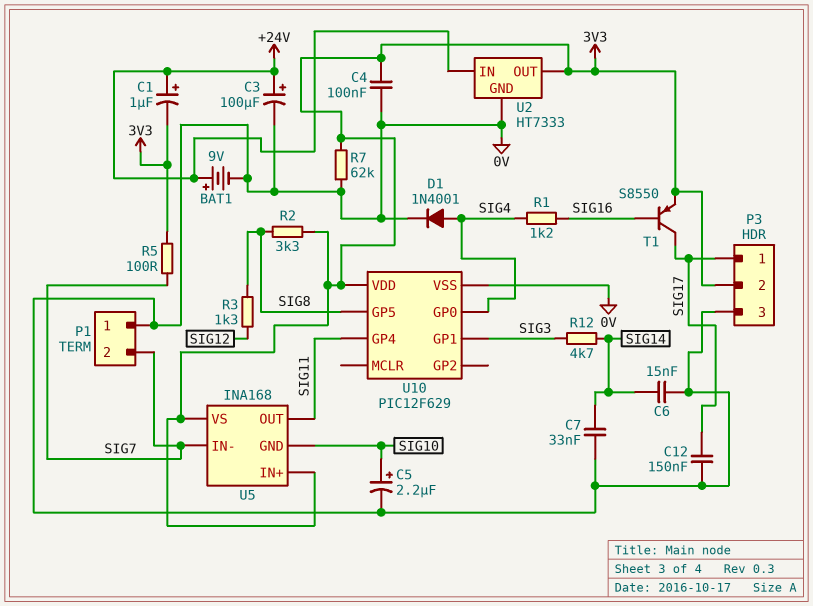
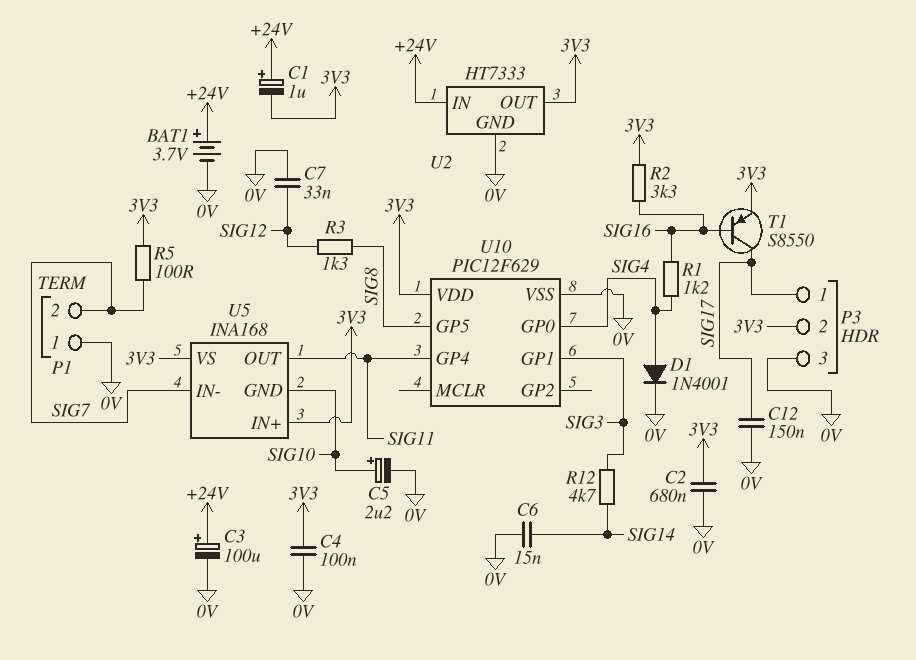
BAT1: 9V (plus +24V, minus 0V) -> 3.7V (plus +24V, minus 0V)
C2: none -> 680nF (0V, 3V3)
C7: 33nF (0V, SIG14) -> 33nF (0V, SIG12)
R2: 3.3k (3V3, SIG8) -> 3.3k (3V3, SIG16)
R7: 62k (0V, 3V3) -> none

